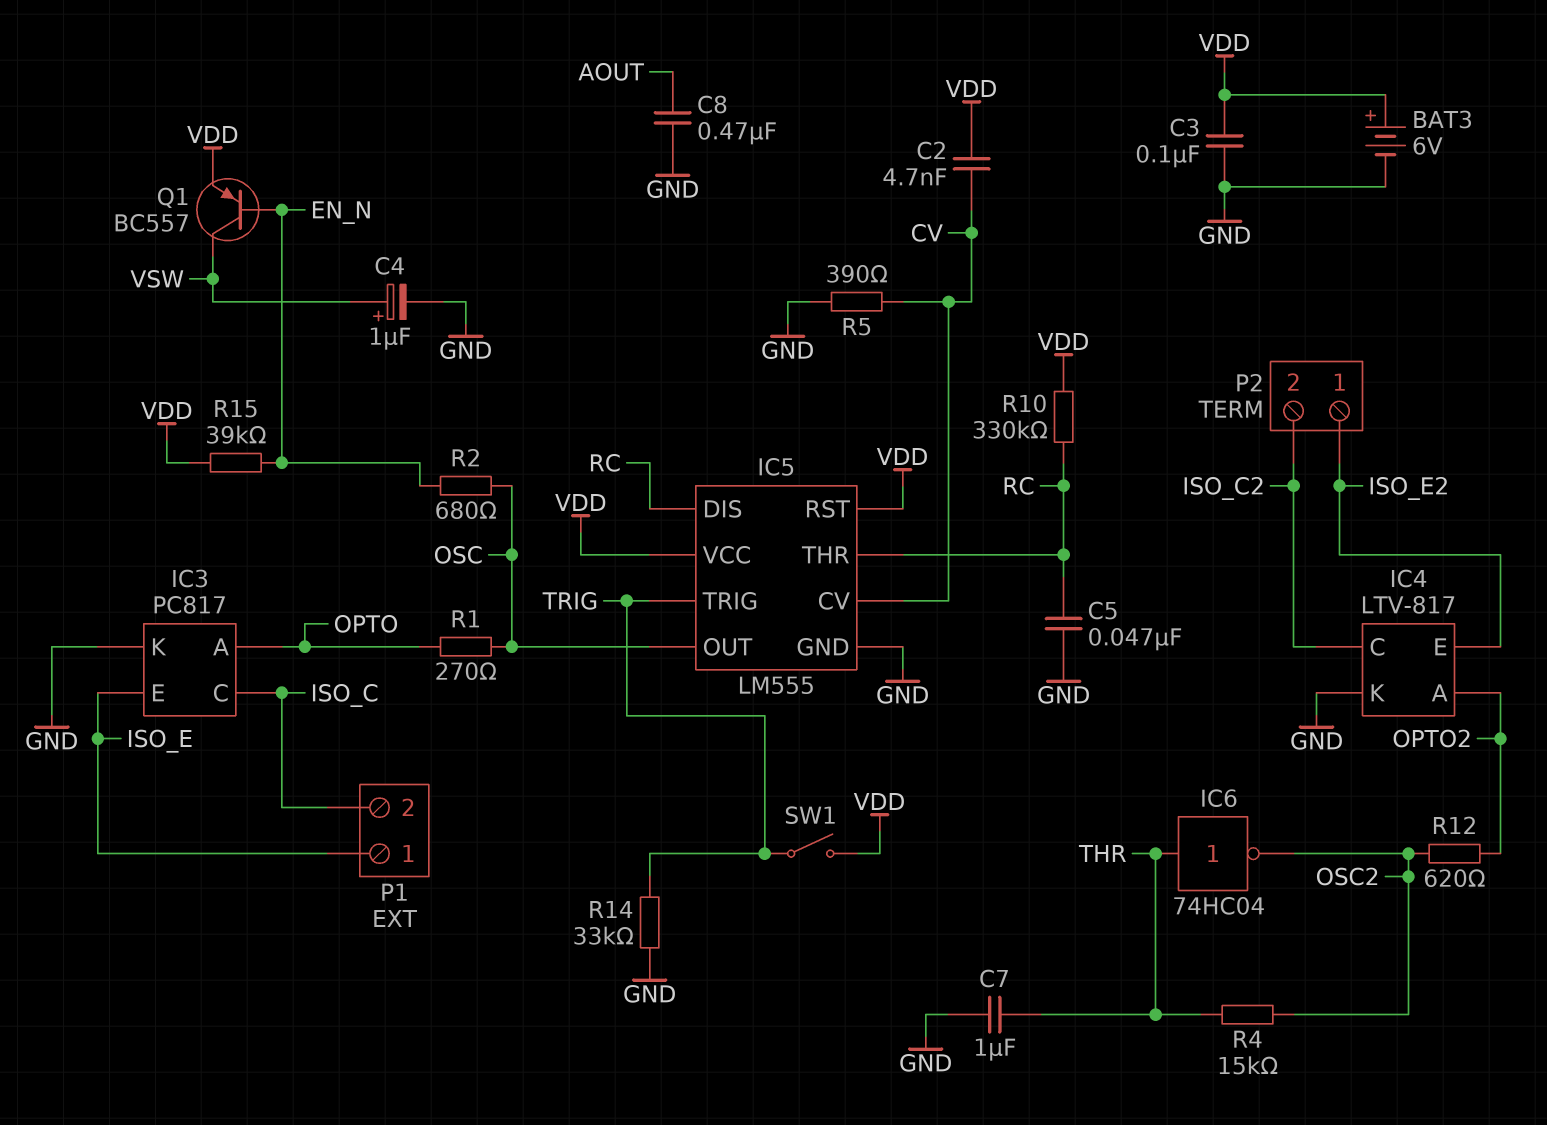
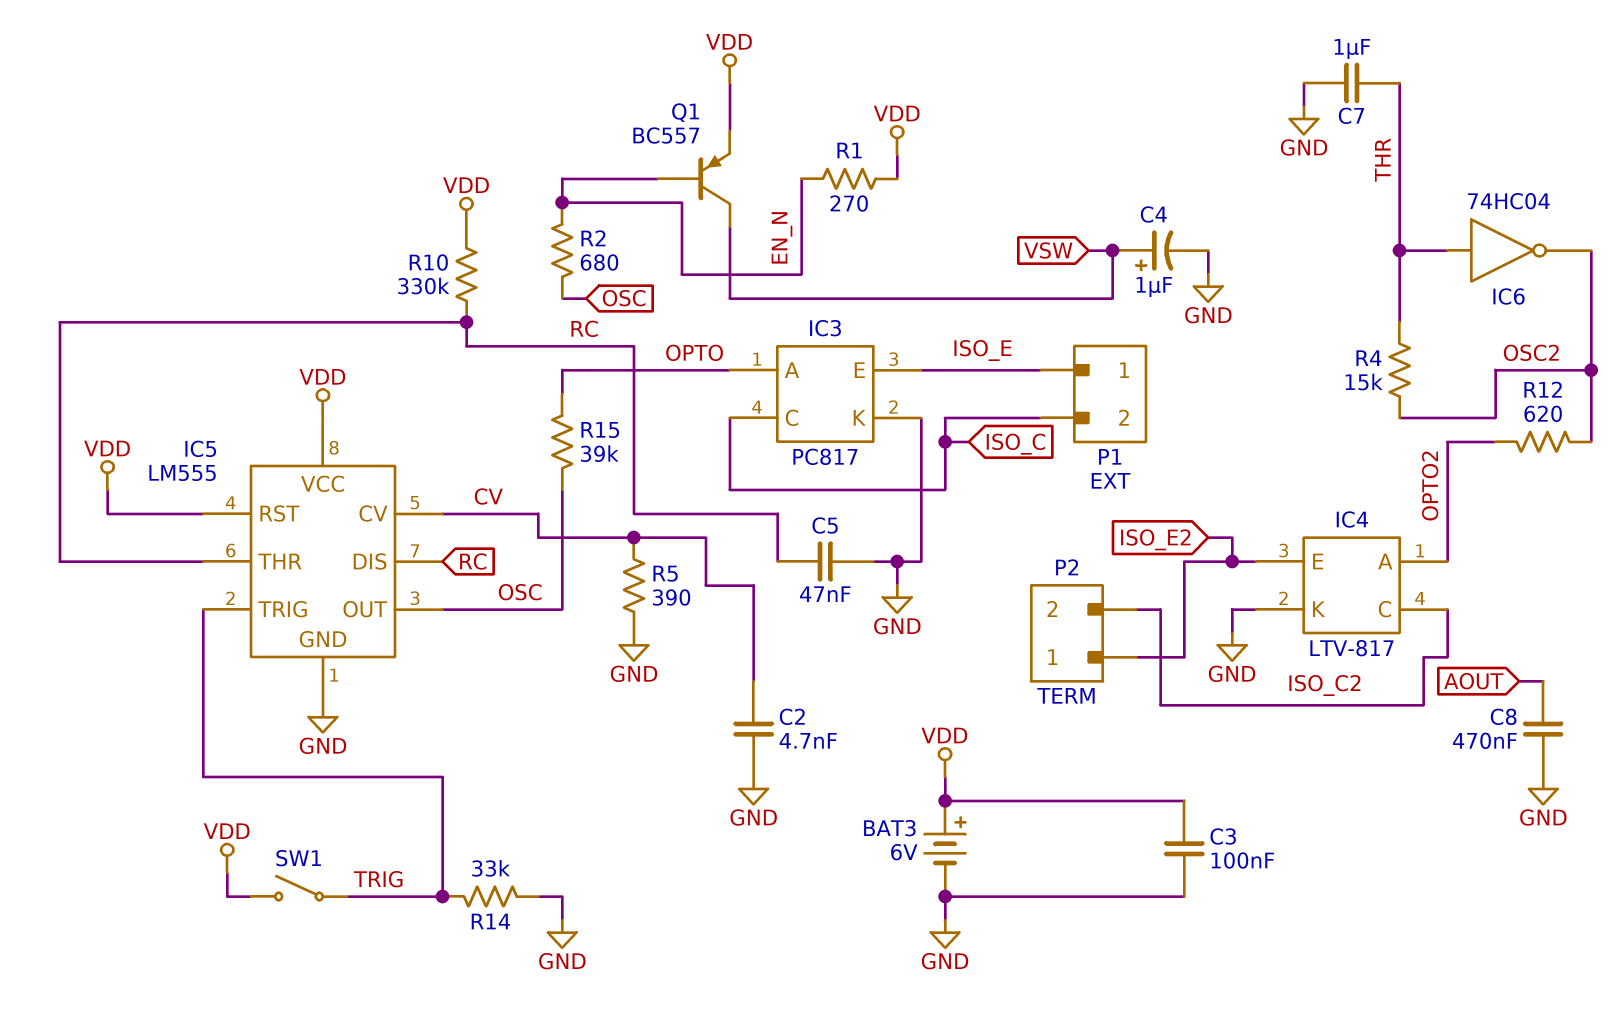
C2: 4.7nF (CV, VDD) -> 4.7nF (CV, GND)
R1: 270 (OPTO, OSC) -> 270 (EN_N, VDD)
R15: 39k (EN_N, VDD) -> 39k (OPTO, OSC)

